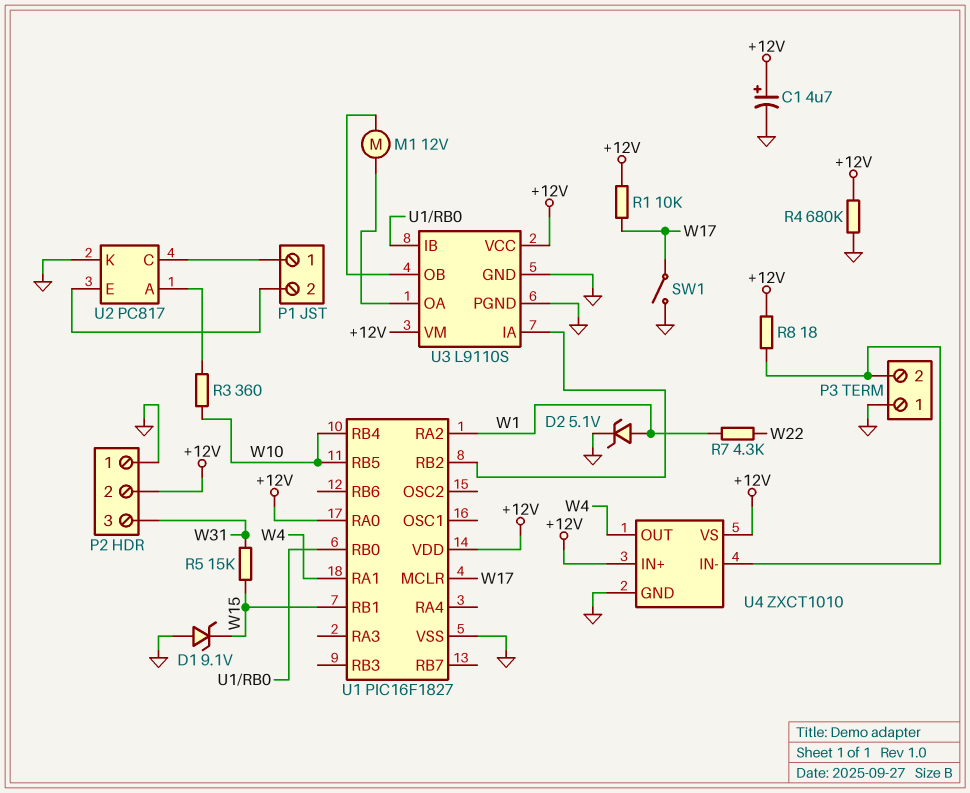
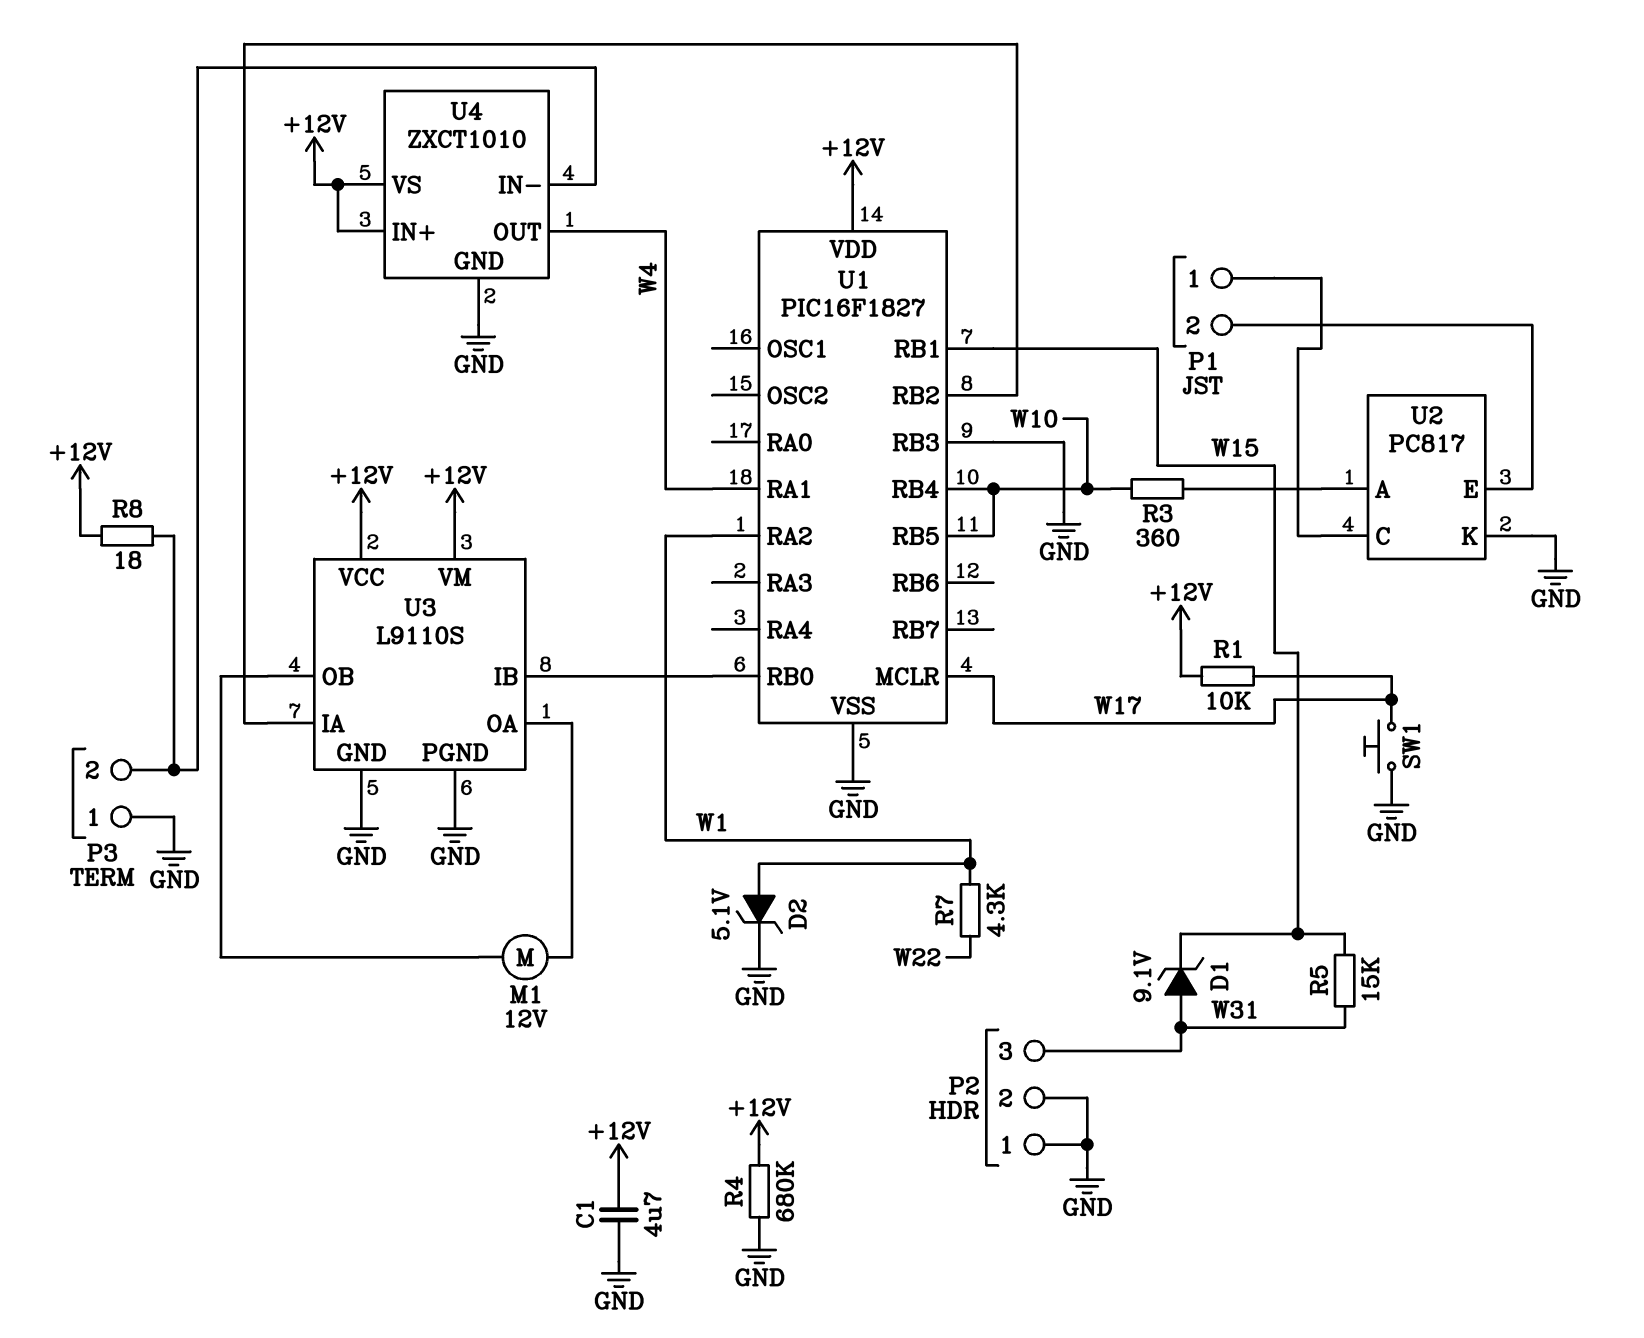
C1: 4.7uF (plus +12V, minus GND) -> 4.7uF (+12V, GND)
D1: zener 9.1V (A GND, K W15) -> zener 9.1V (A W31, K W15)
P2 pin 2: +12V -> GND
SW1: switch (GND, W17) -> button (GND, W17)
U1 pin RA0: +12V -> none
U1 pin RB3: none -> GND

